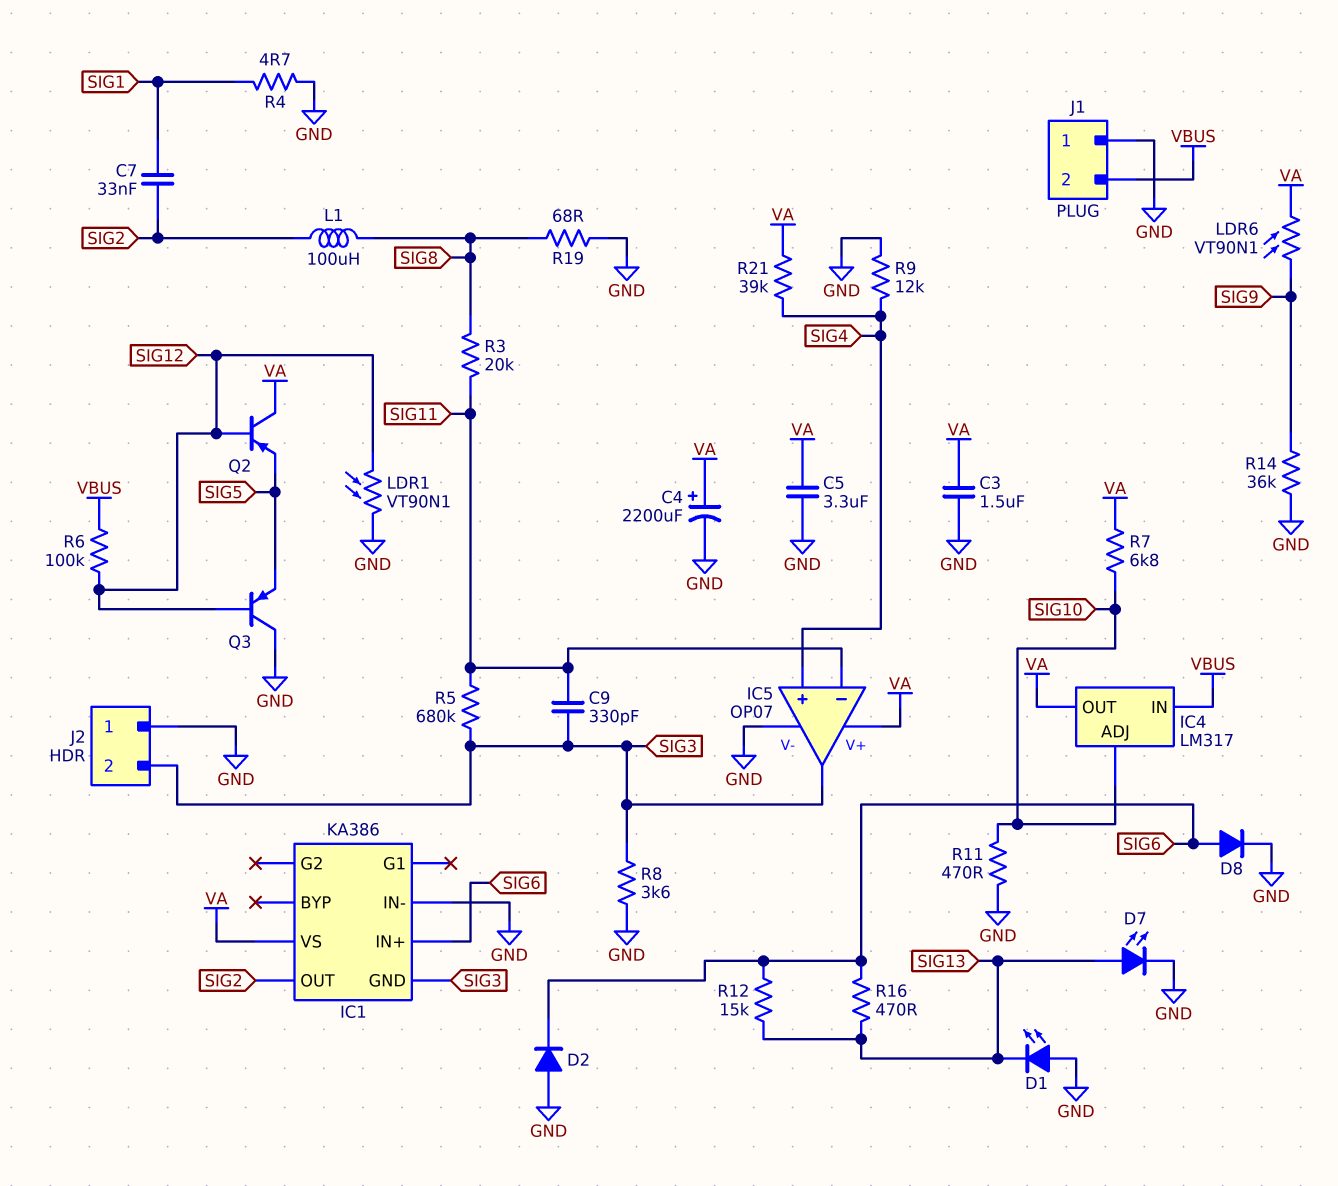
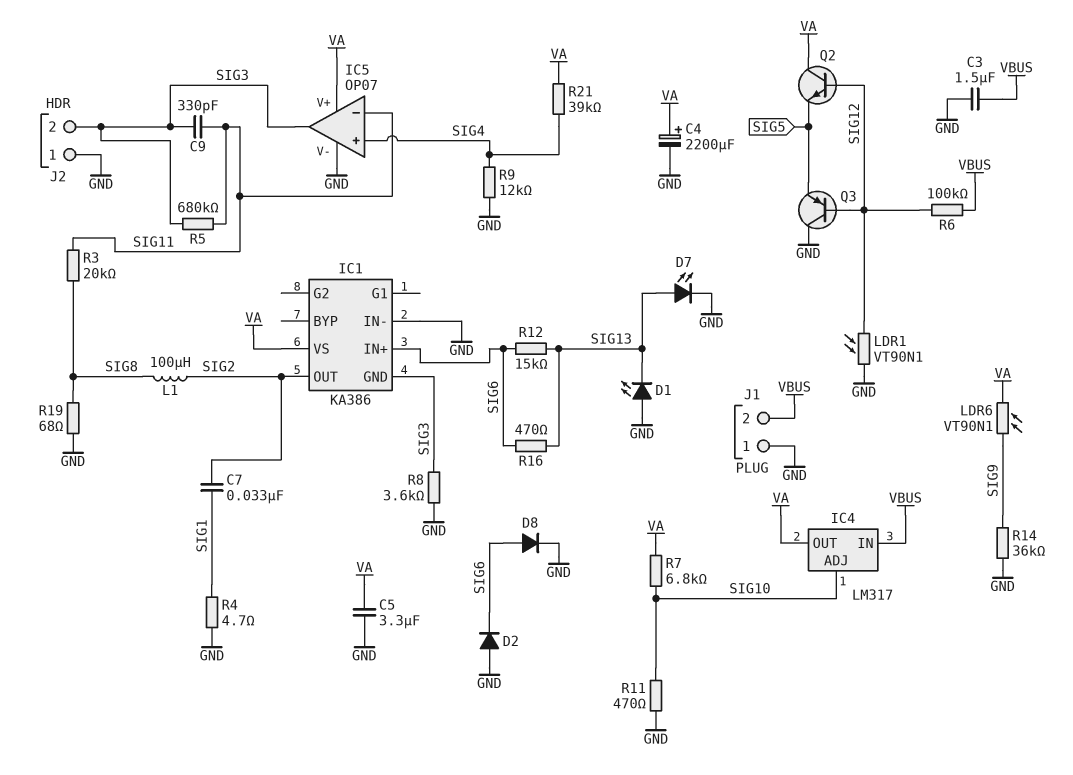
C3: 1.5uF (GND, VA) -> 1.5uF (GND, VBUS)
Q2: PNP (B SIG12, C VA, E SIG5) -> NPN (B SIG12, C VA, E SIG5)

